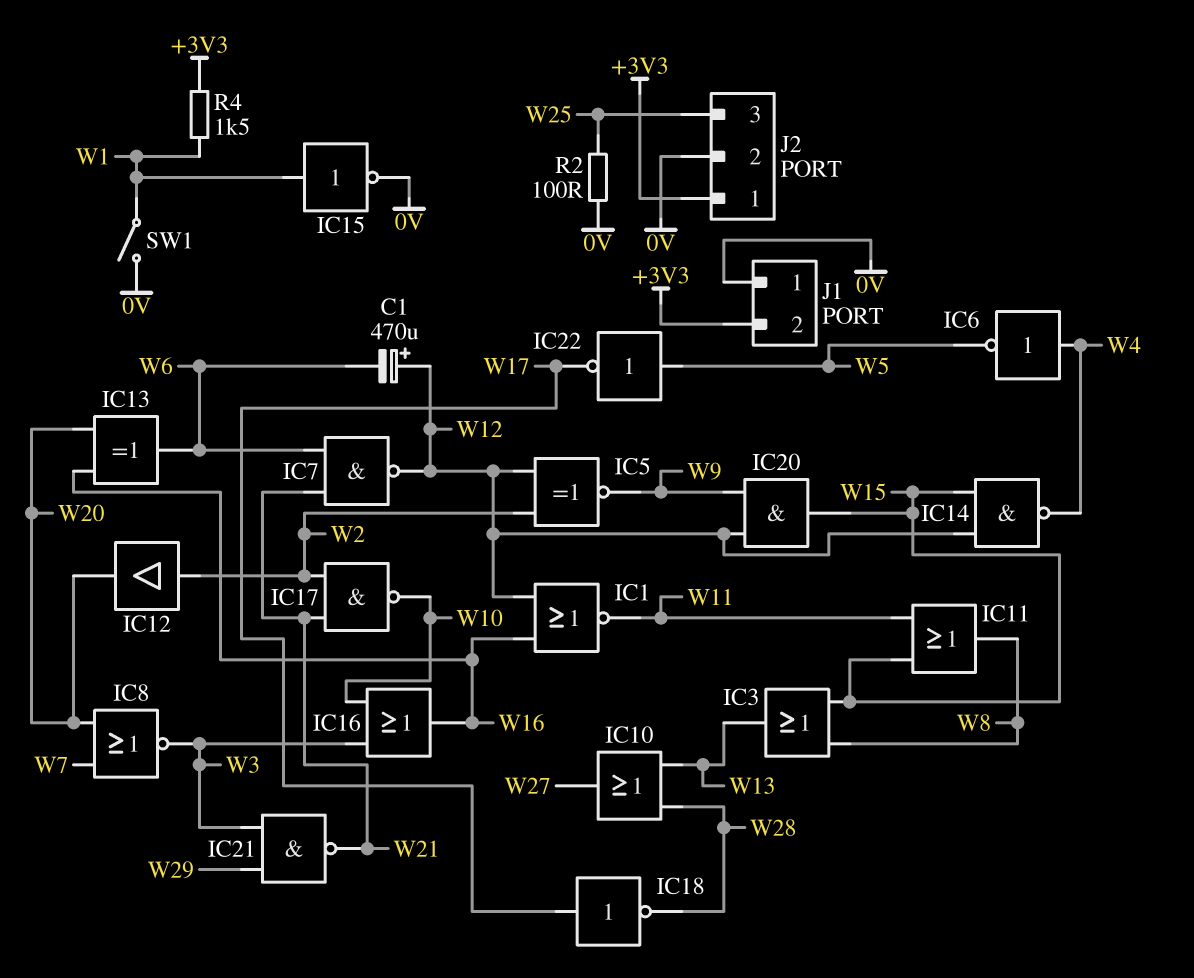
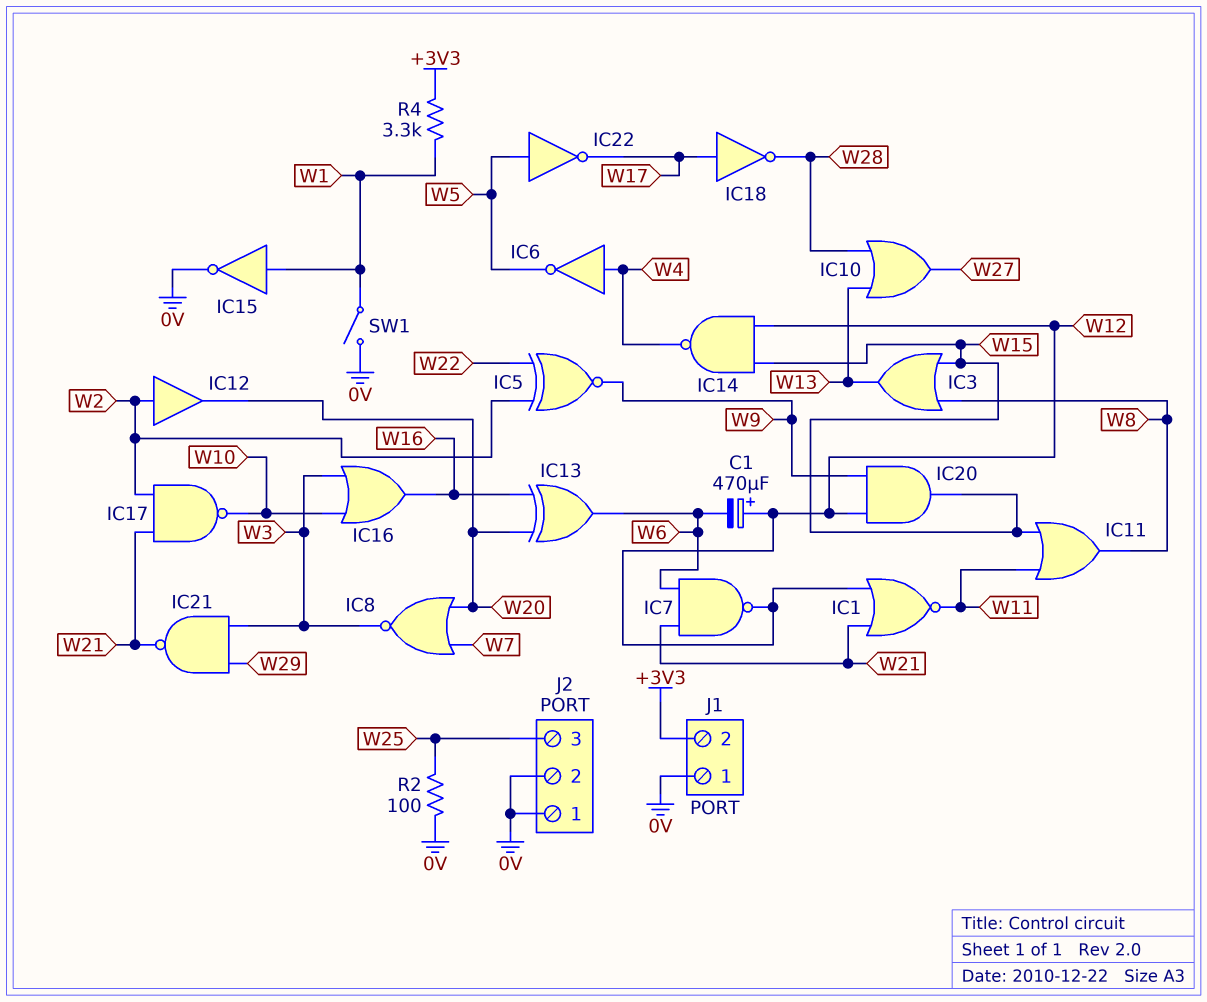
IC1: NOR (in W12, in W16, out W11) -> NOR (in W12, in W21, out W11)
IC5: XNOR (in W2, in W12, out W9) -> XNOR (in W2, in W22, out W9)
J2 pin 1: +3V3 -> 0V
R4: 1.5k (+3V3, W1) -> 3.3k (+3V3, W1)

